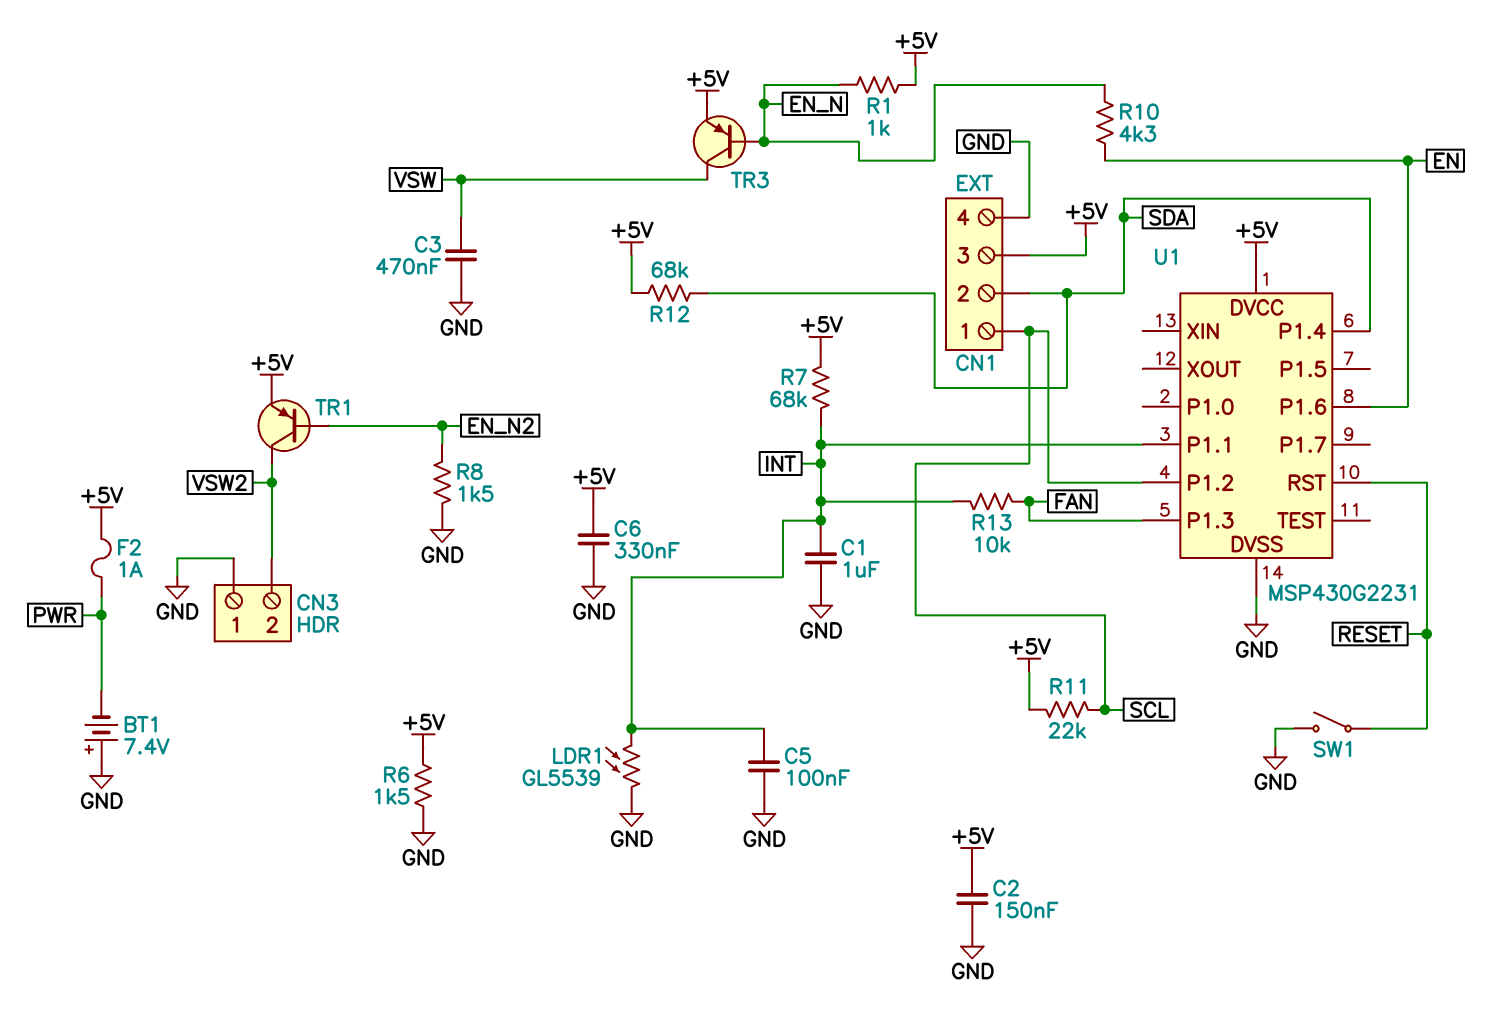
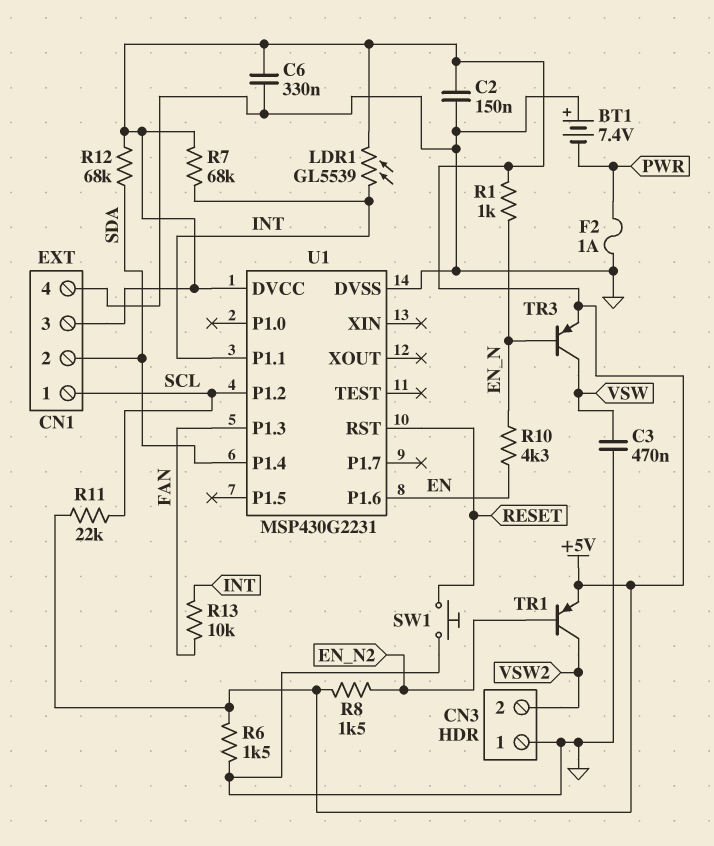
C1: 1uF (GND, INT) -> none
C5: 100nF (GND, INT) -> none
F2: 1A (+5V, PWR) -> 1A (GND, PWR)
LDR1: GL5539 (GND, INT) -> GL5539 (+5V, INT)
R8: 1.5k (EN_N2, GND) -> 1.5k (+5V, EN_N2)
SW1: switch (GND, RESET) -> button (GND, RESET)

